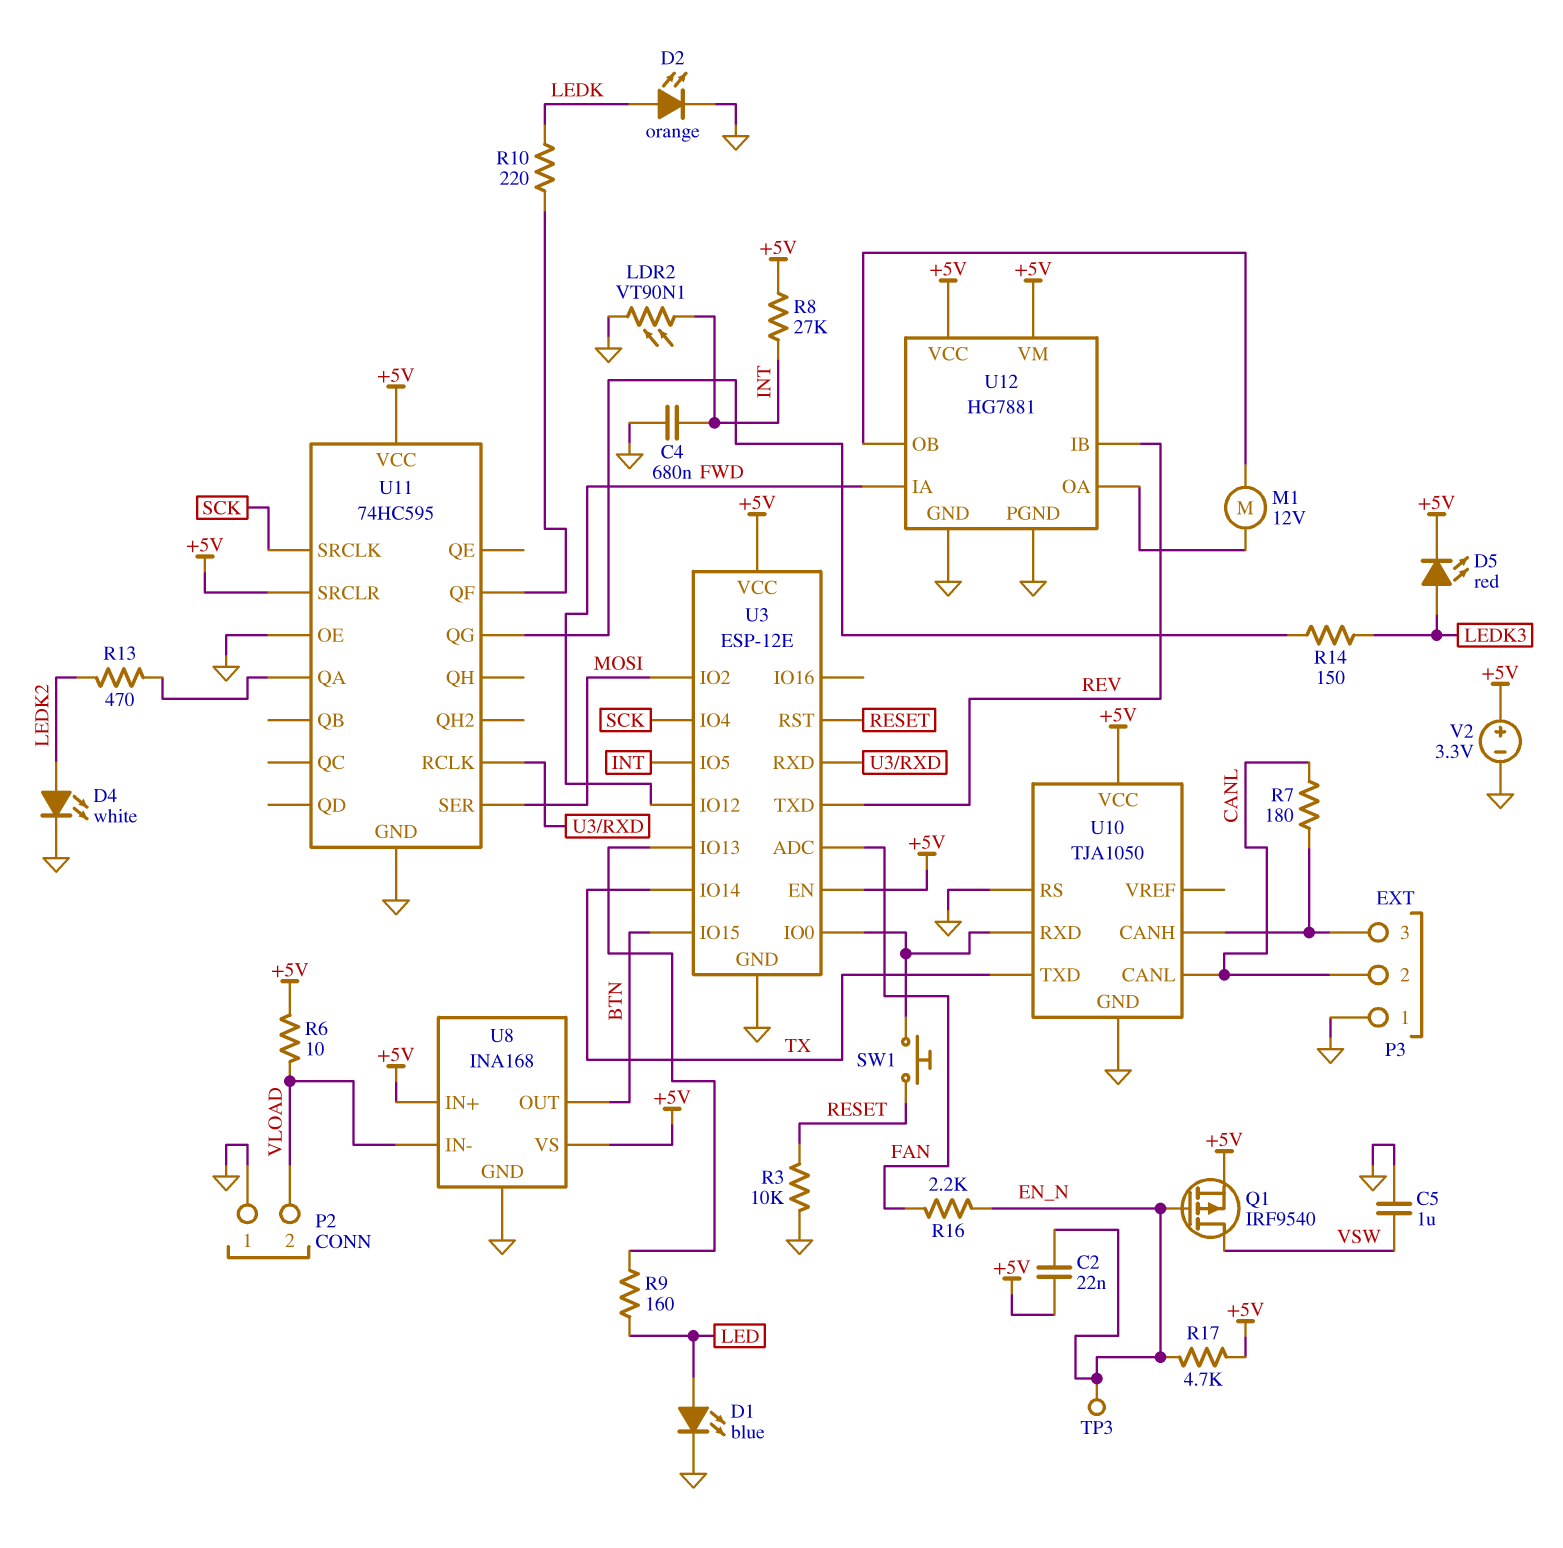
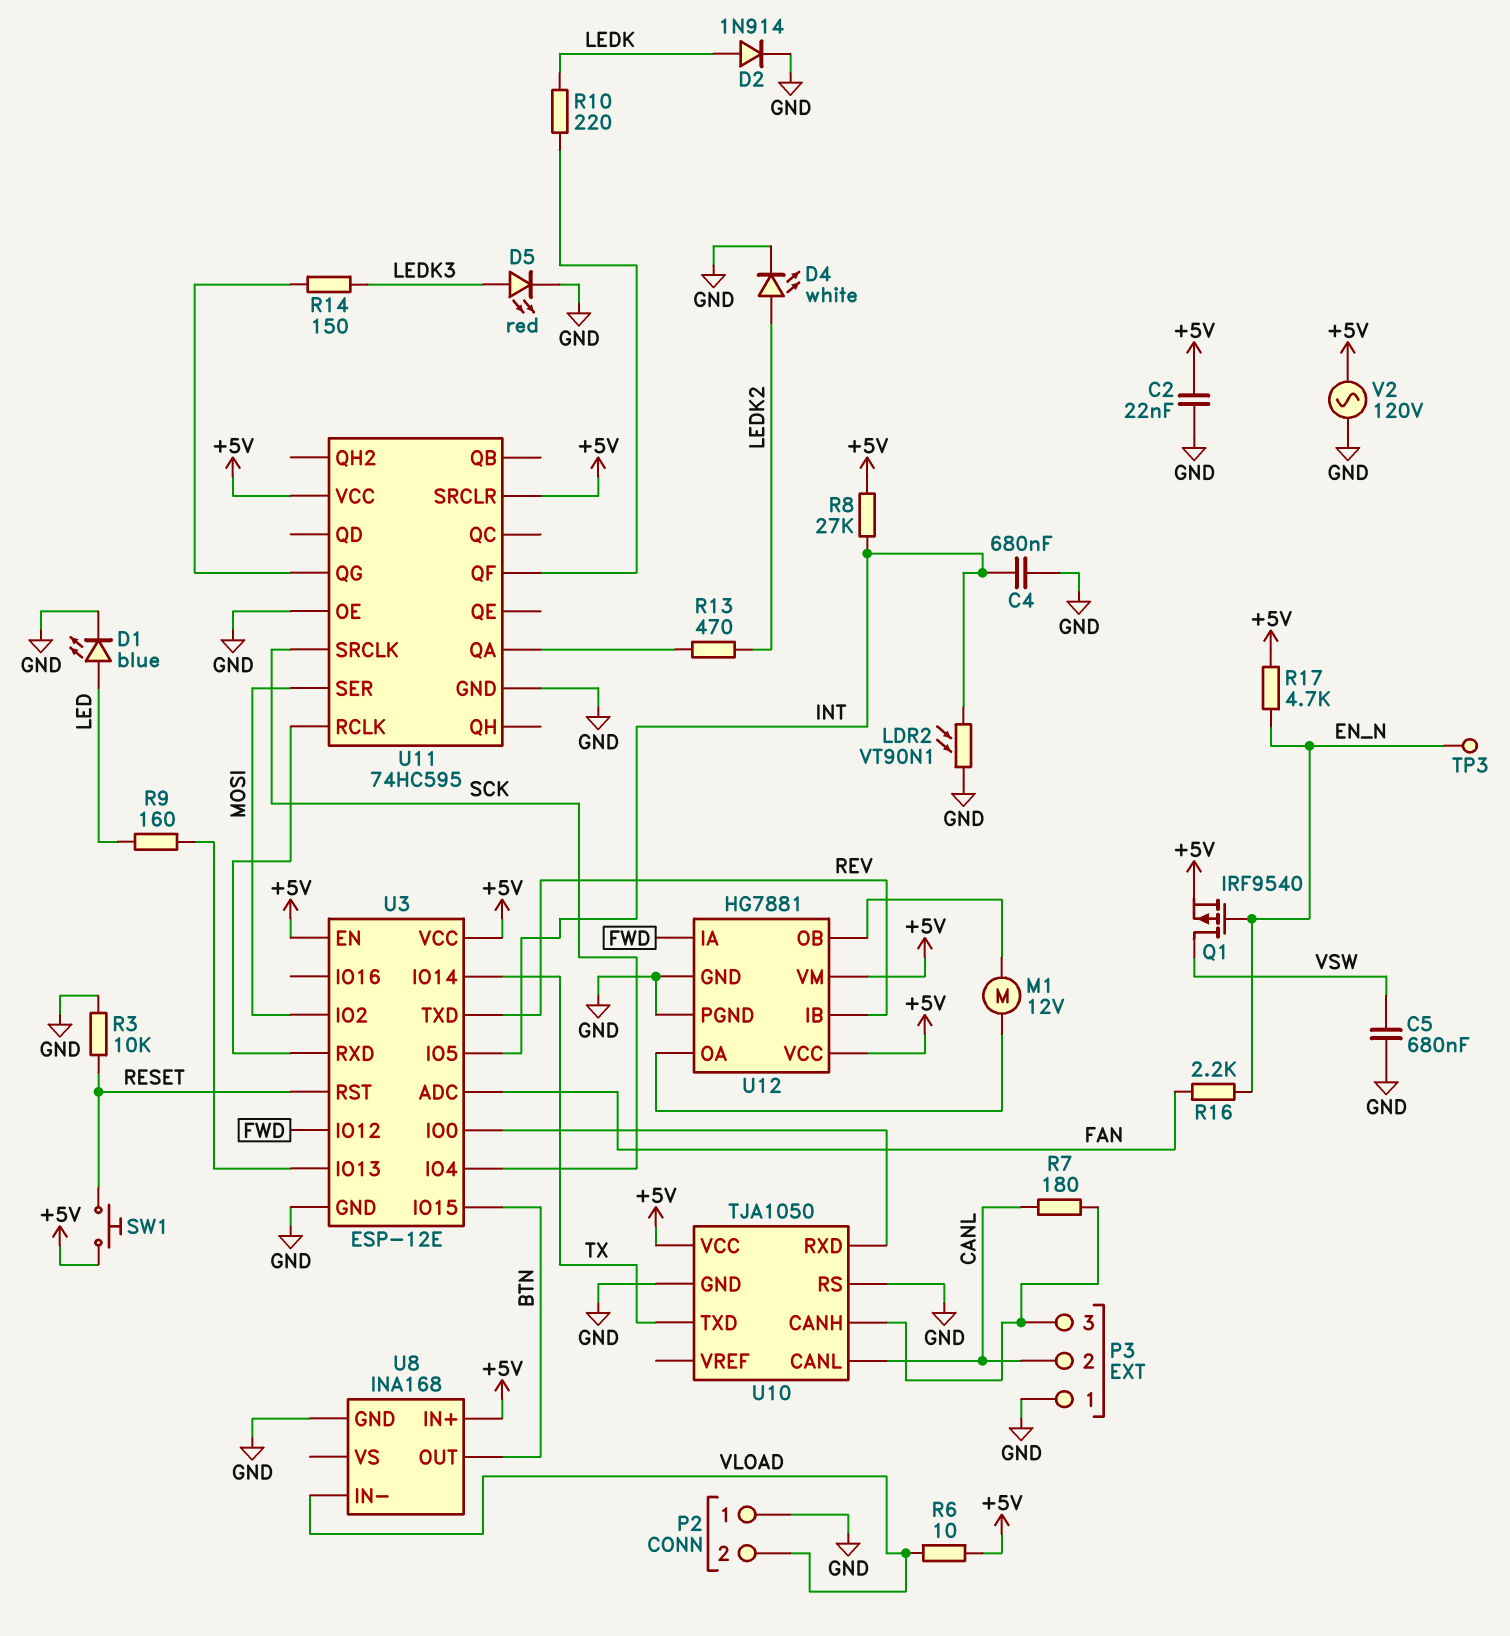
C2: 22nF (+5V, EN_N) -> 22nF (+5V, GND)
C5: 1uF (GND, VSW) -> 680nF (GND, VSW)
D2: LED orange (A LEDK, K GND) -> diode 1N914 (A LEDK, K GND)
D5: LED red (A LEDK3, K +5V) -> LED red (A LEDK3, K GND)
SW1: button (RESET, U3/IO0) -> button (+5V, RESET)
U8 pin VS: +5V -> none
V2: 3.3V (plus +5V, minus GND) -> AC 120V (+5V, GND)

